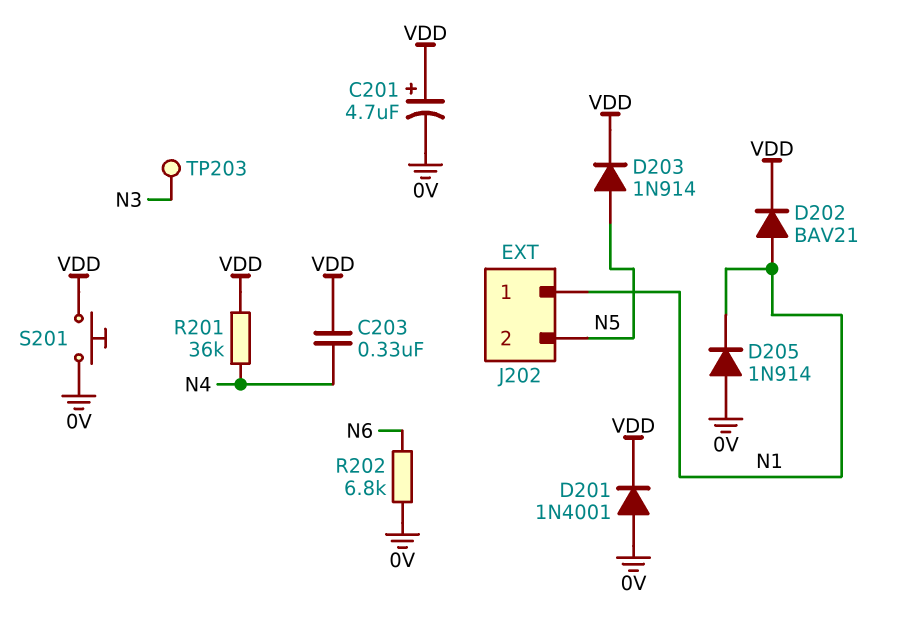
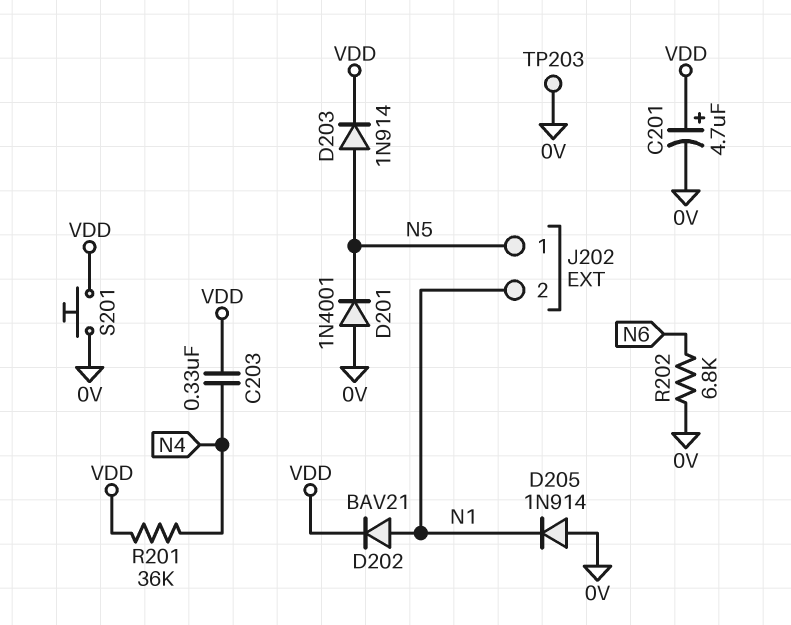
D201: diode 1N4001 (A 0V, K VDD) -> diode 1N4001 (A 0V, K N5)
J202 pin 1: N1 -> N5
J202 pin 2: N5 -> N1
TP203: test point (N3) -> test point (0V)

